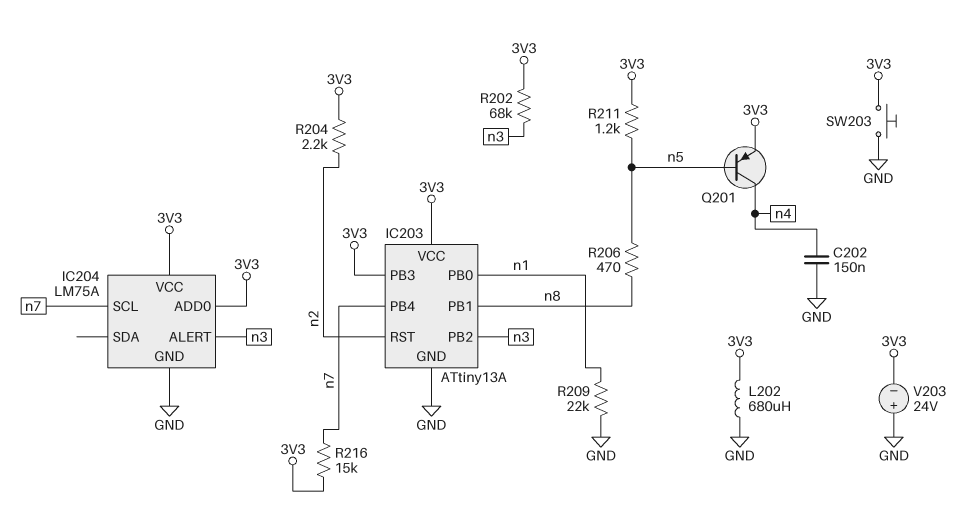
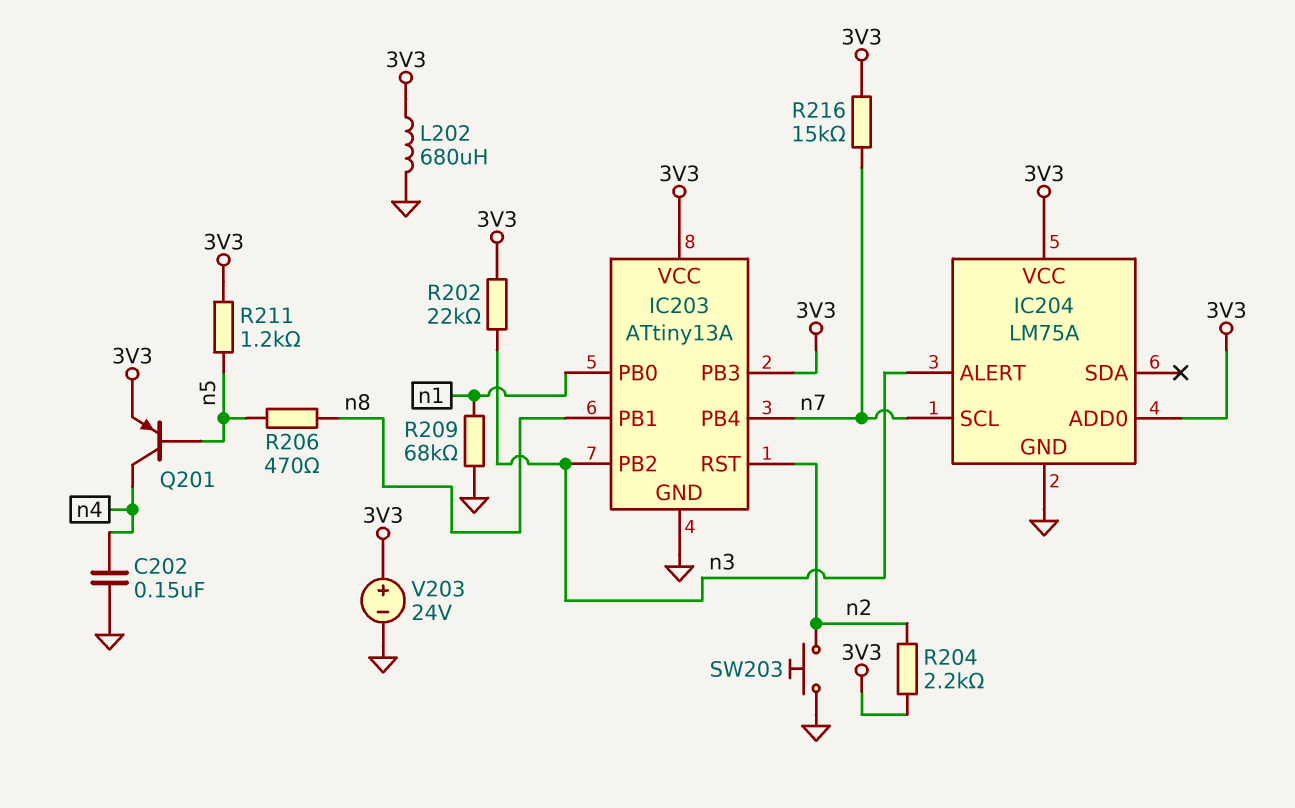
R202: 68k (3V3, n3) -> 22k (3V3, n3)
R209: 22k (GND, n1) -> 68k (GND, n1)
SW203: button (3V3, GND) -> button (GND, n2)
V203: 24V (plus GND, minus 3V3) -> 24V (plus 3V3, minus GND)

